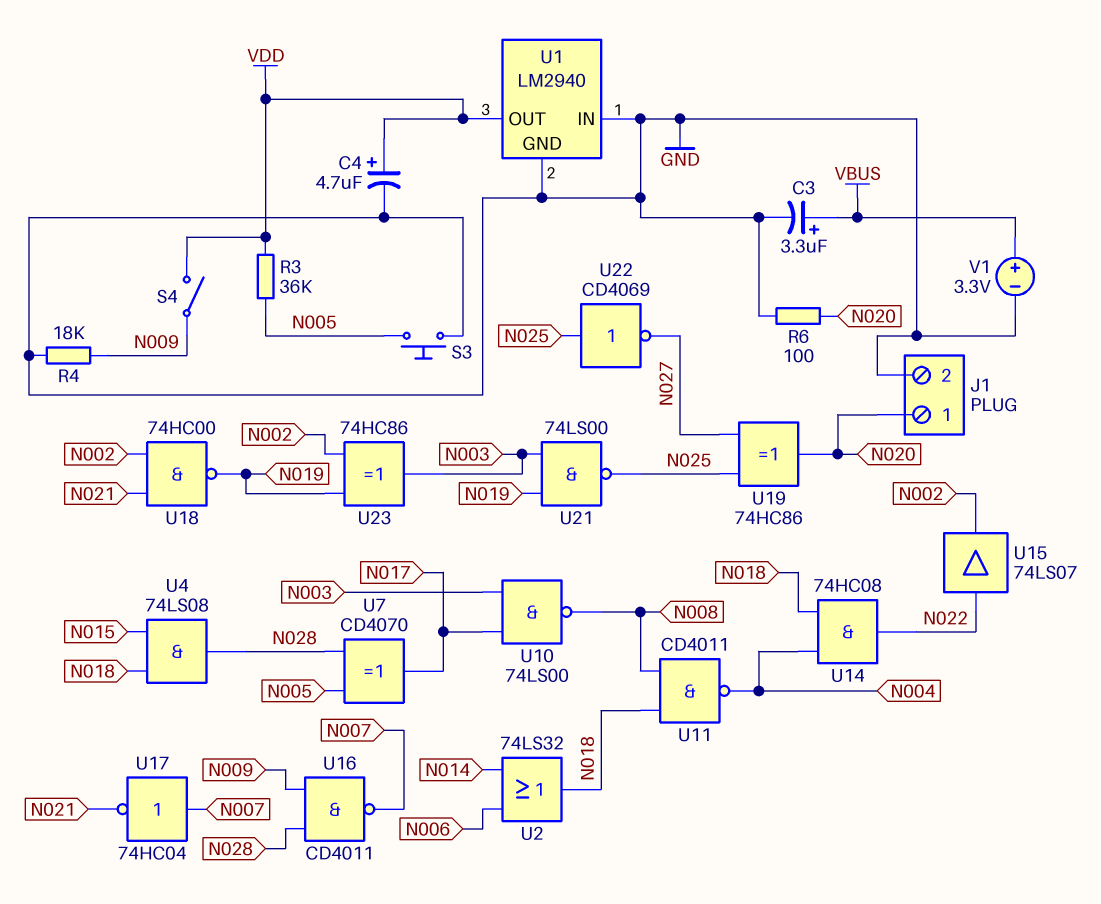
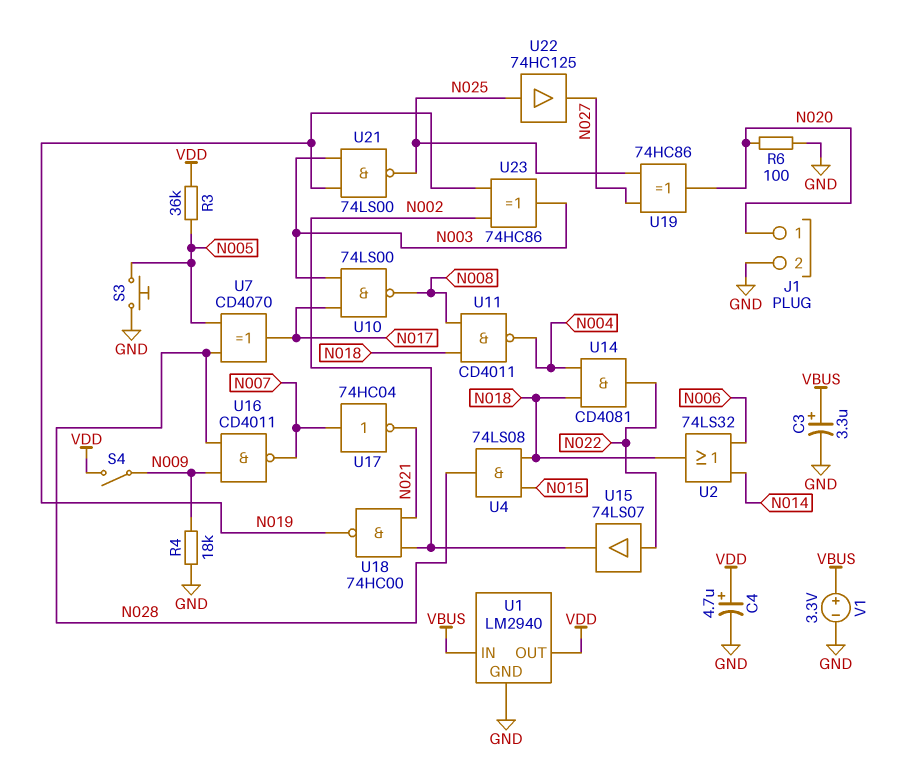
U1 pin IN: GND -> VBUS
U14: AND 74HC08 (in N004, in N018, out N022) -> AND CD4081 (in N004, in N018, out N022)
U22: NOT CD4069 (in N025, out N027) -> buffer 74HC125 (in N025, out N027)

